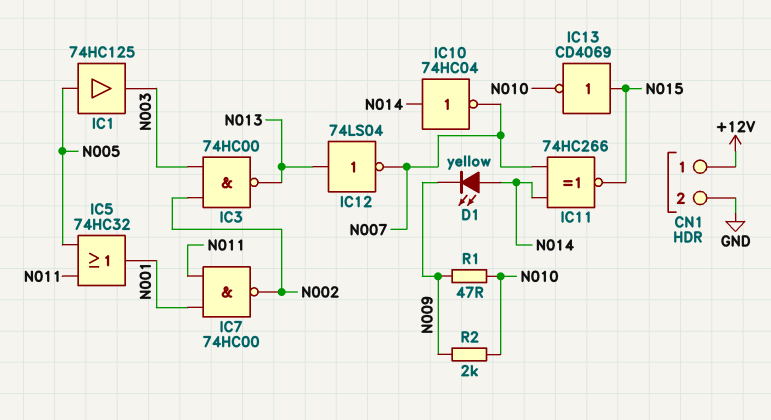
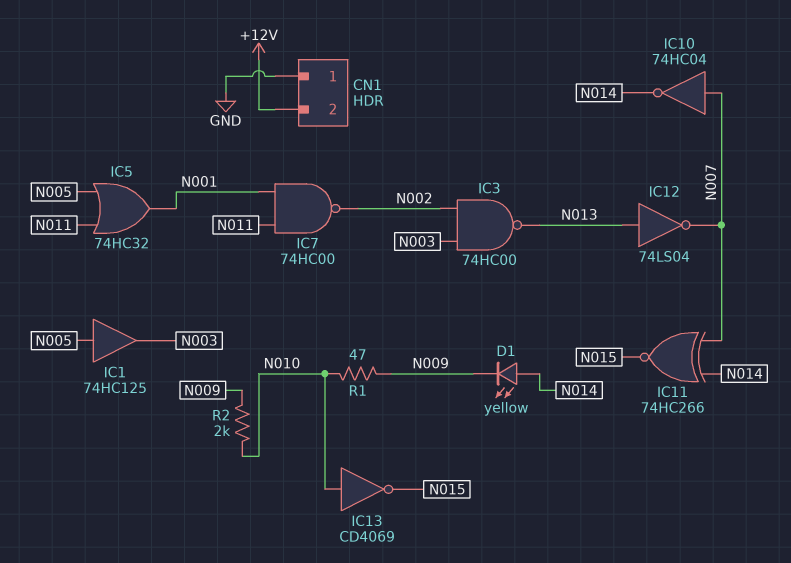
CN1 pin 1: +12V -> GND
CN1 pin 2: GND -> +12V
IC10: NOT 74HC04 (in N014, out N007) -> NOT 74HC04 (in N007, out N014)
IC13: NOT CD4069 (in N015, out N010) -> NOT CD4069 (in N010, out N015)

